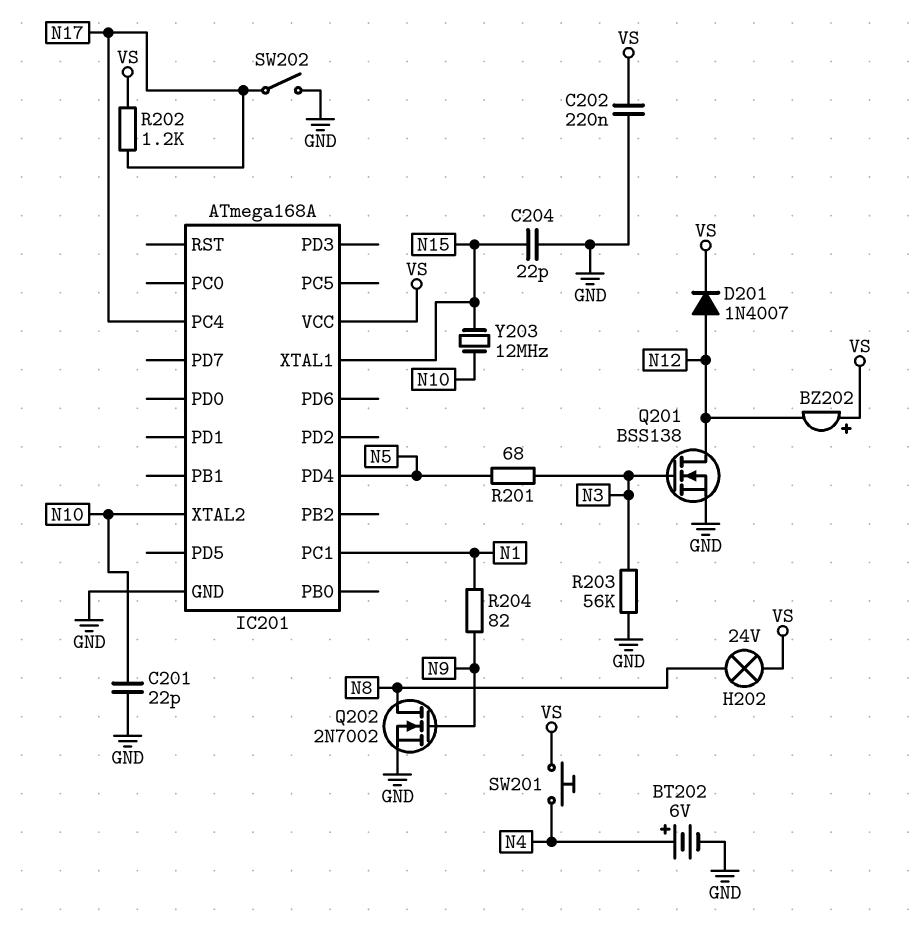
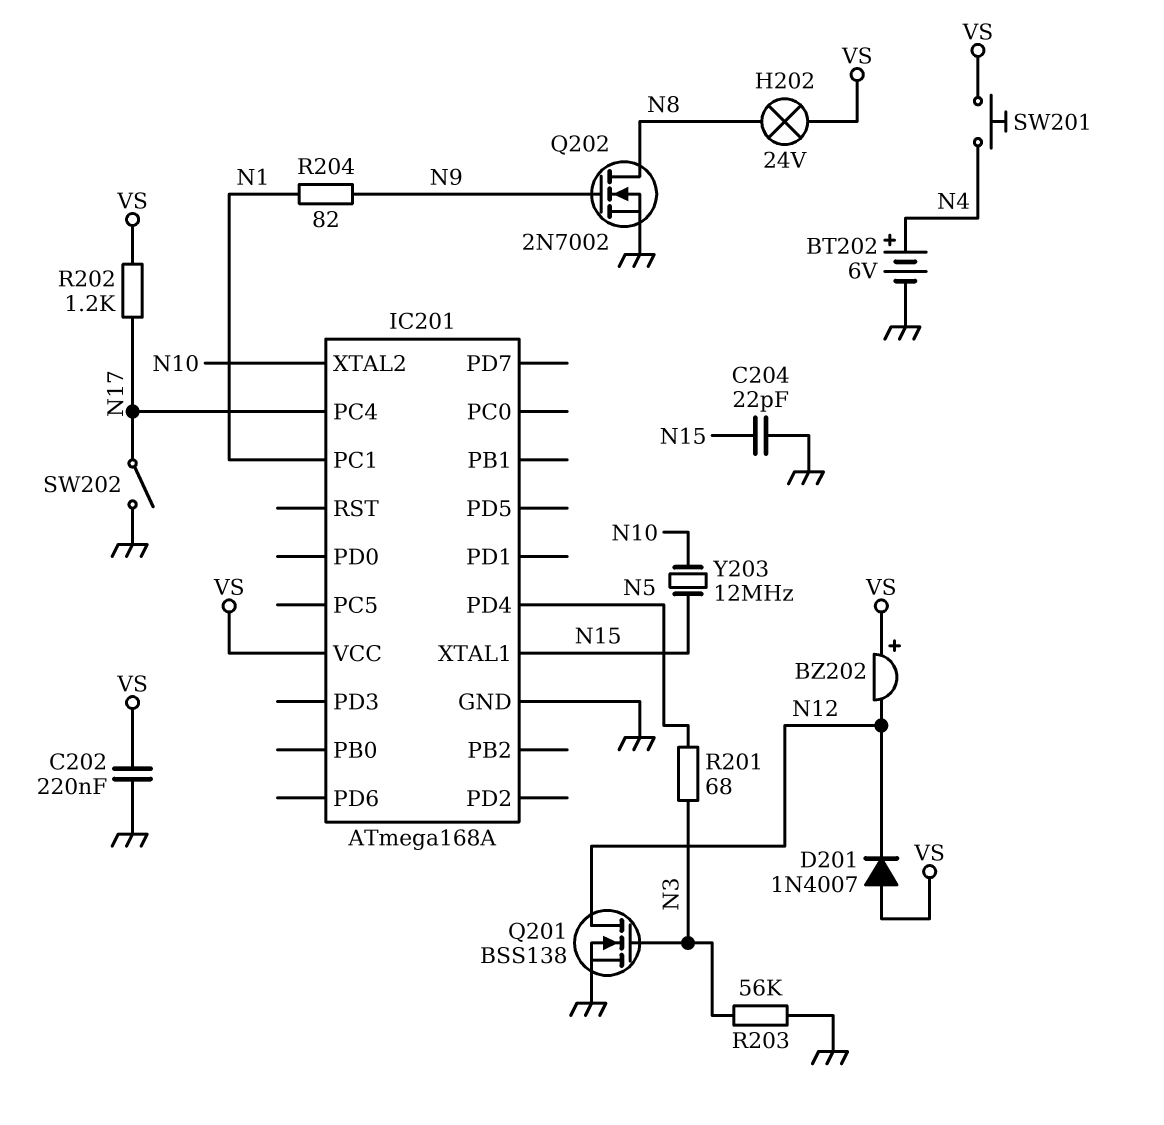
C201: 22pF (GND, N10) -> none
D201: diode 1N4007 (A N12, K VS) -> diode 1N4007 (A VS, K N12)

